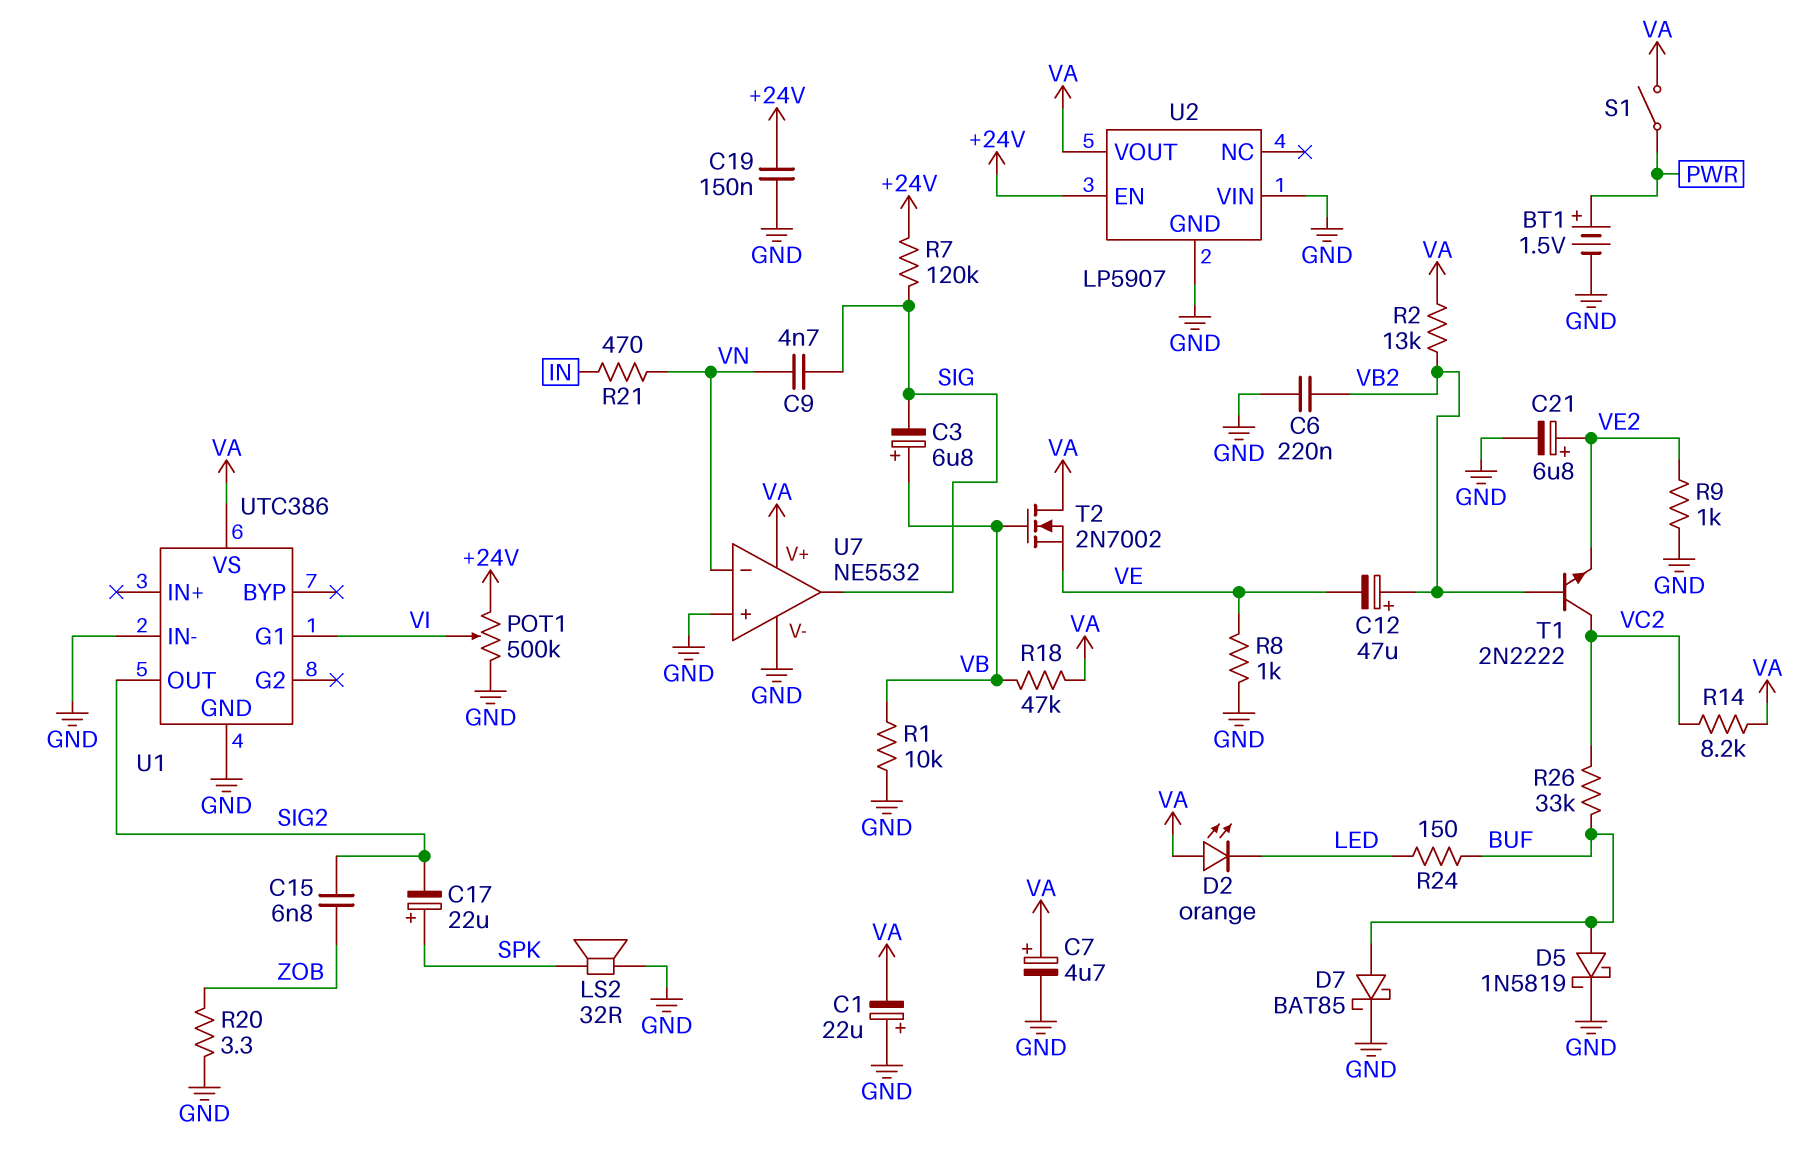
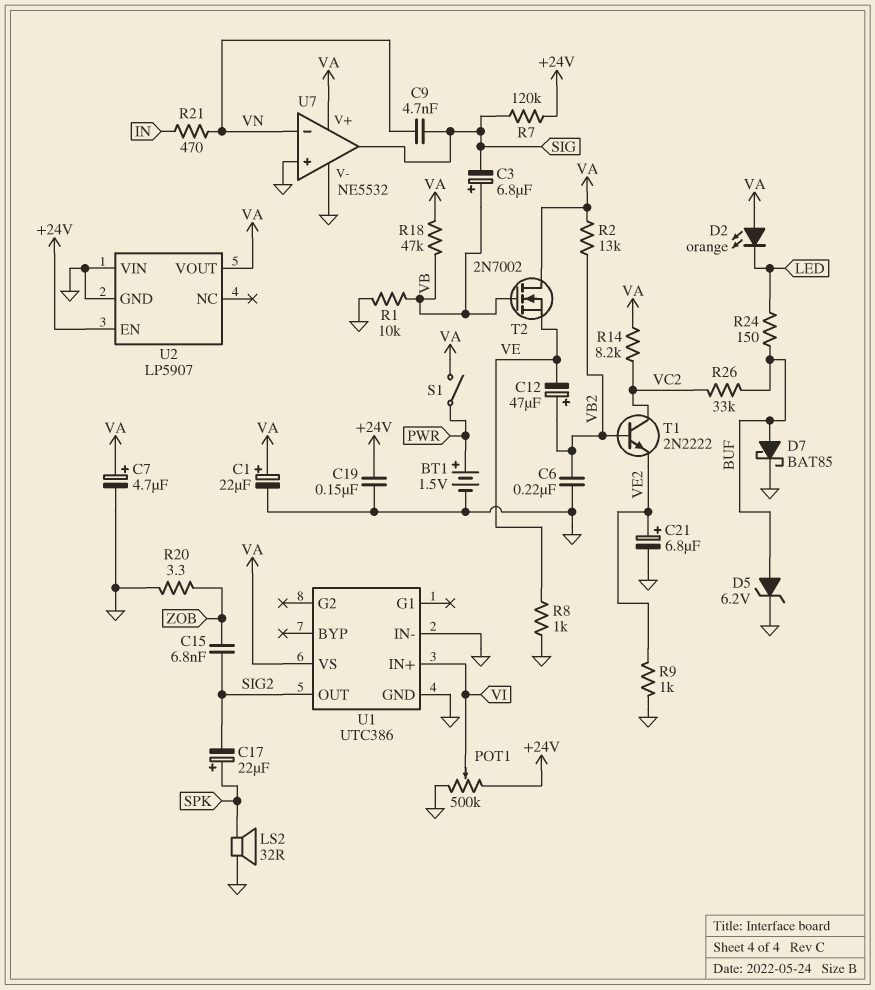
C1: 22uF (plus GND, minus VA) -> 22uF (plus VA, minus GND)
D5: schottky 1N5819 (A BUF, K GND) -> zener 6.2V (A BUF, K GND)
U1 pin G1: VI -> none
U1 pin IN+: none -> VI

